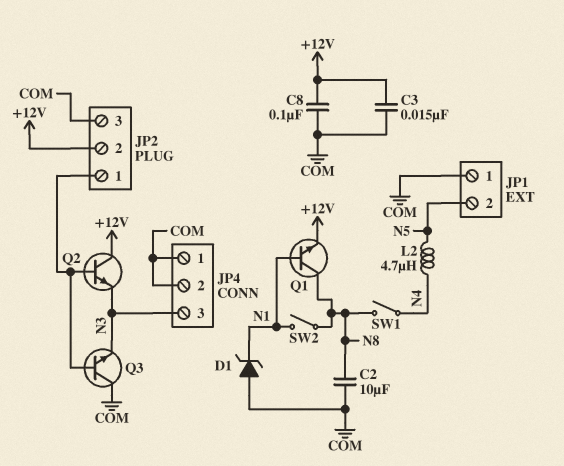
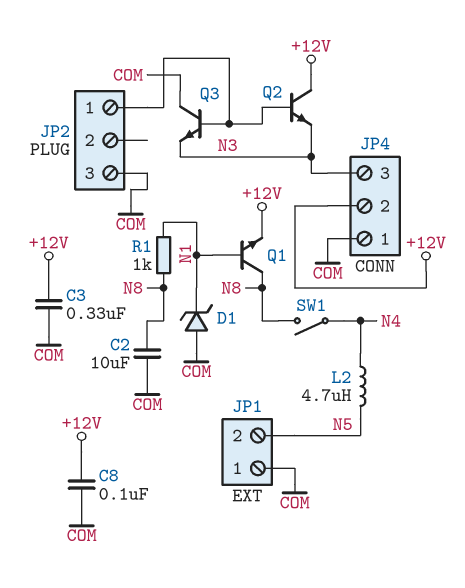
C3: 15nF (+12V, COM) -> 330nF (+12V, COM)
JP2 pin 2: +12V -> none
JP4 pin 2: COM -> +12V
R1: none -> 1k (N1, N8)
SW2: switch (N1, N8) -> none

